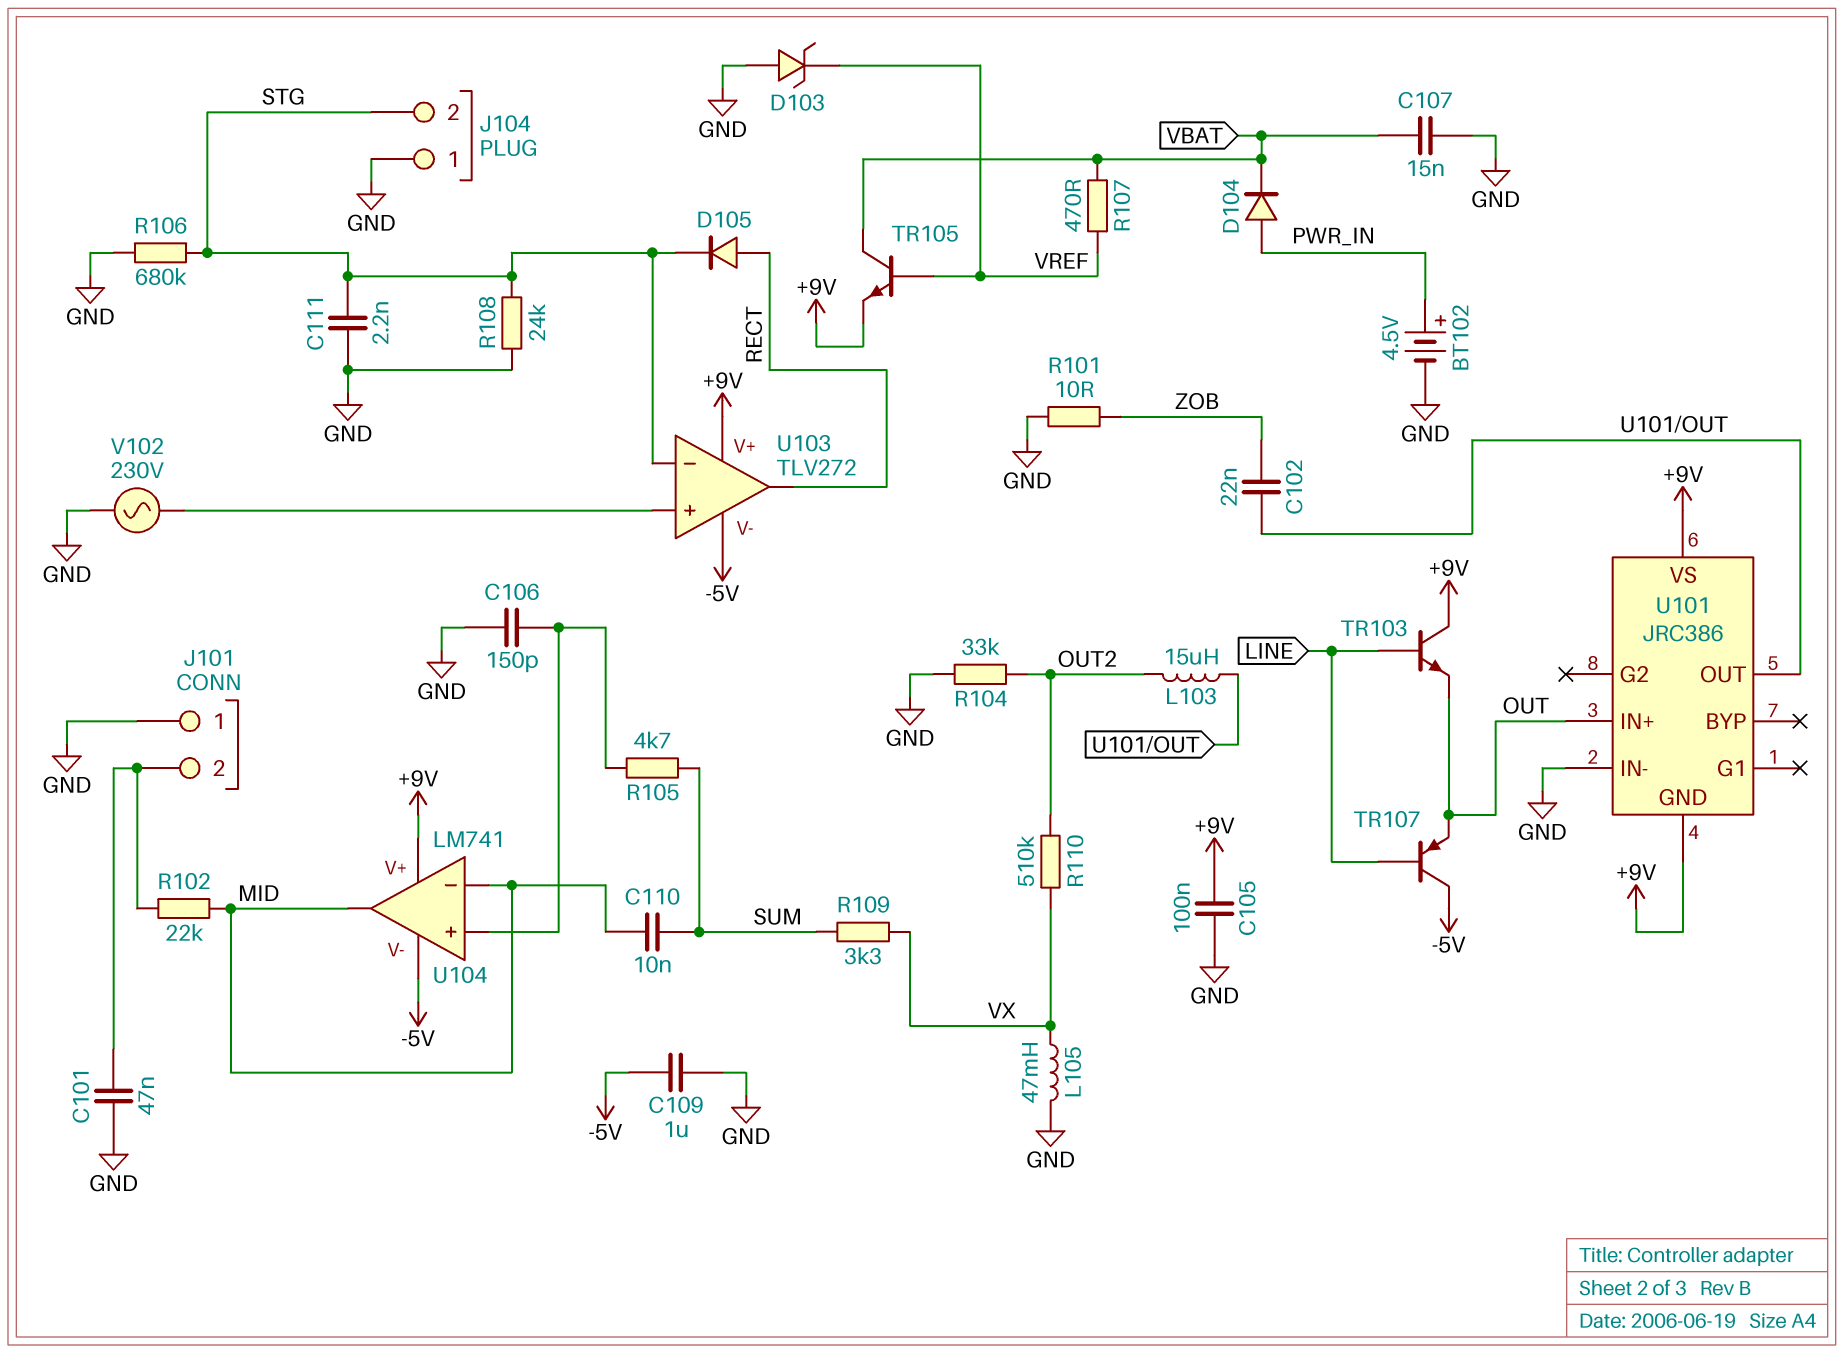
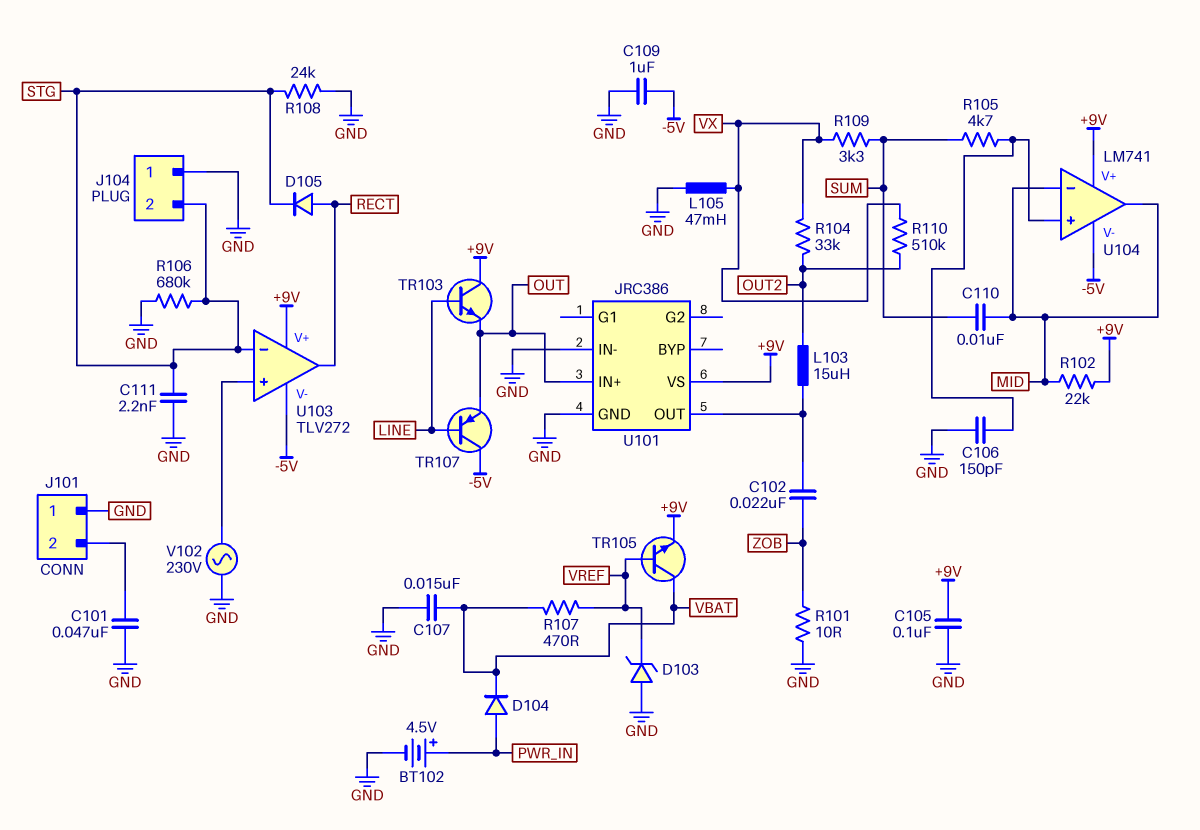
R102: 22k (J101/2, MID) -> 22k (+9V, MID)
R104: 33k (GND, OUT2) -> 33k (OUT2, VX)
U101 pin GND: +9V -> GND

